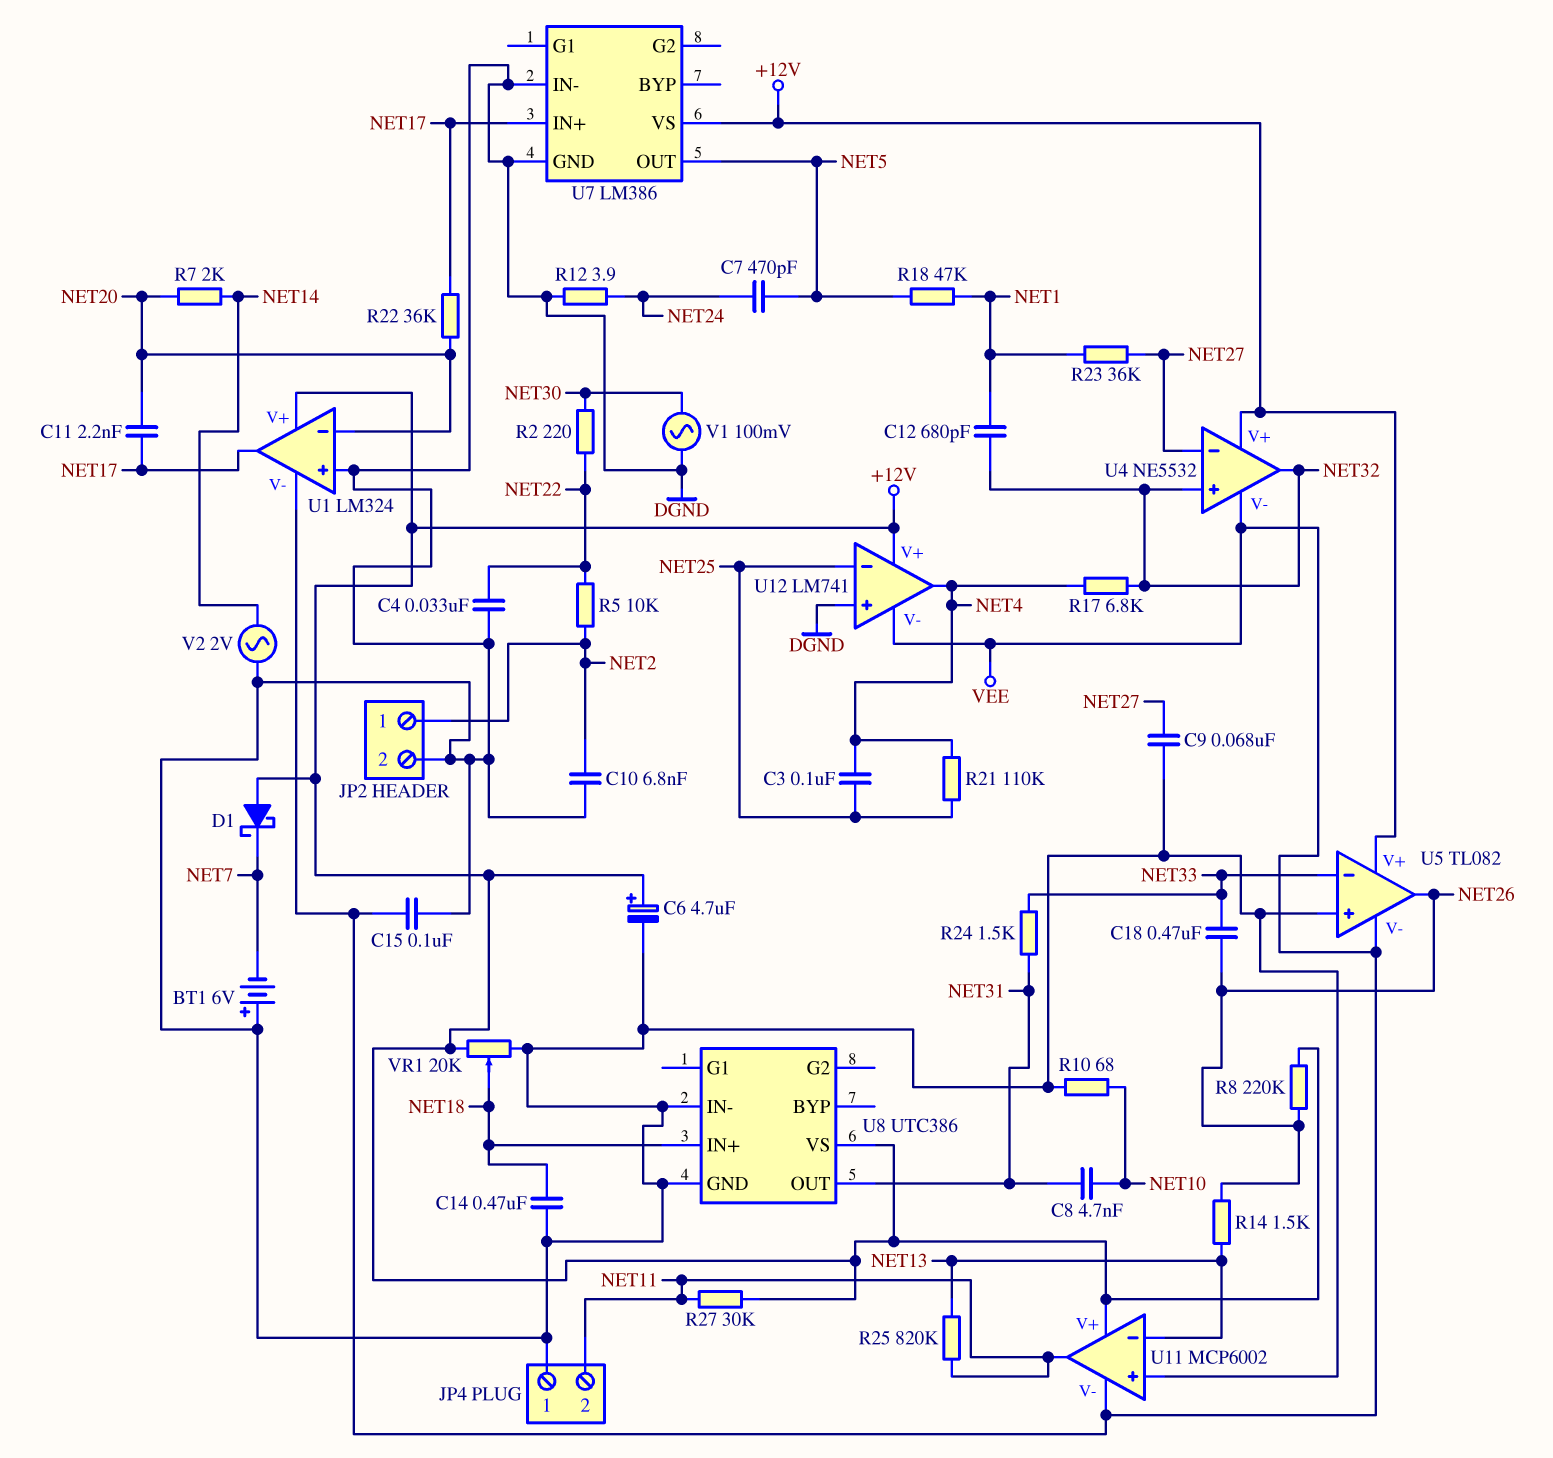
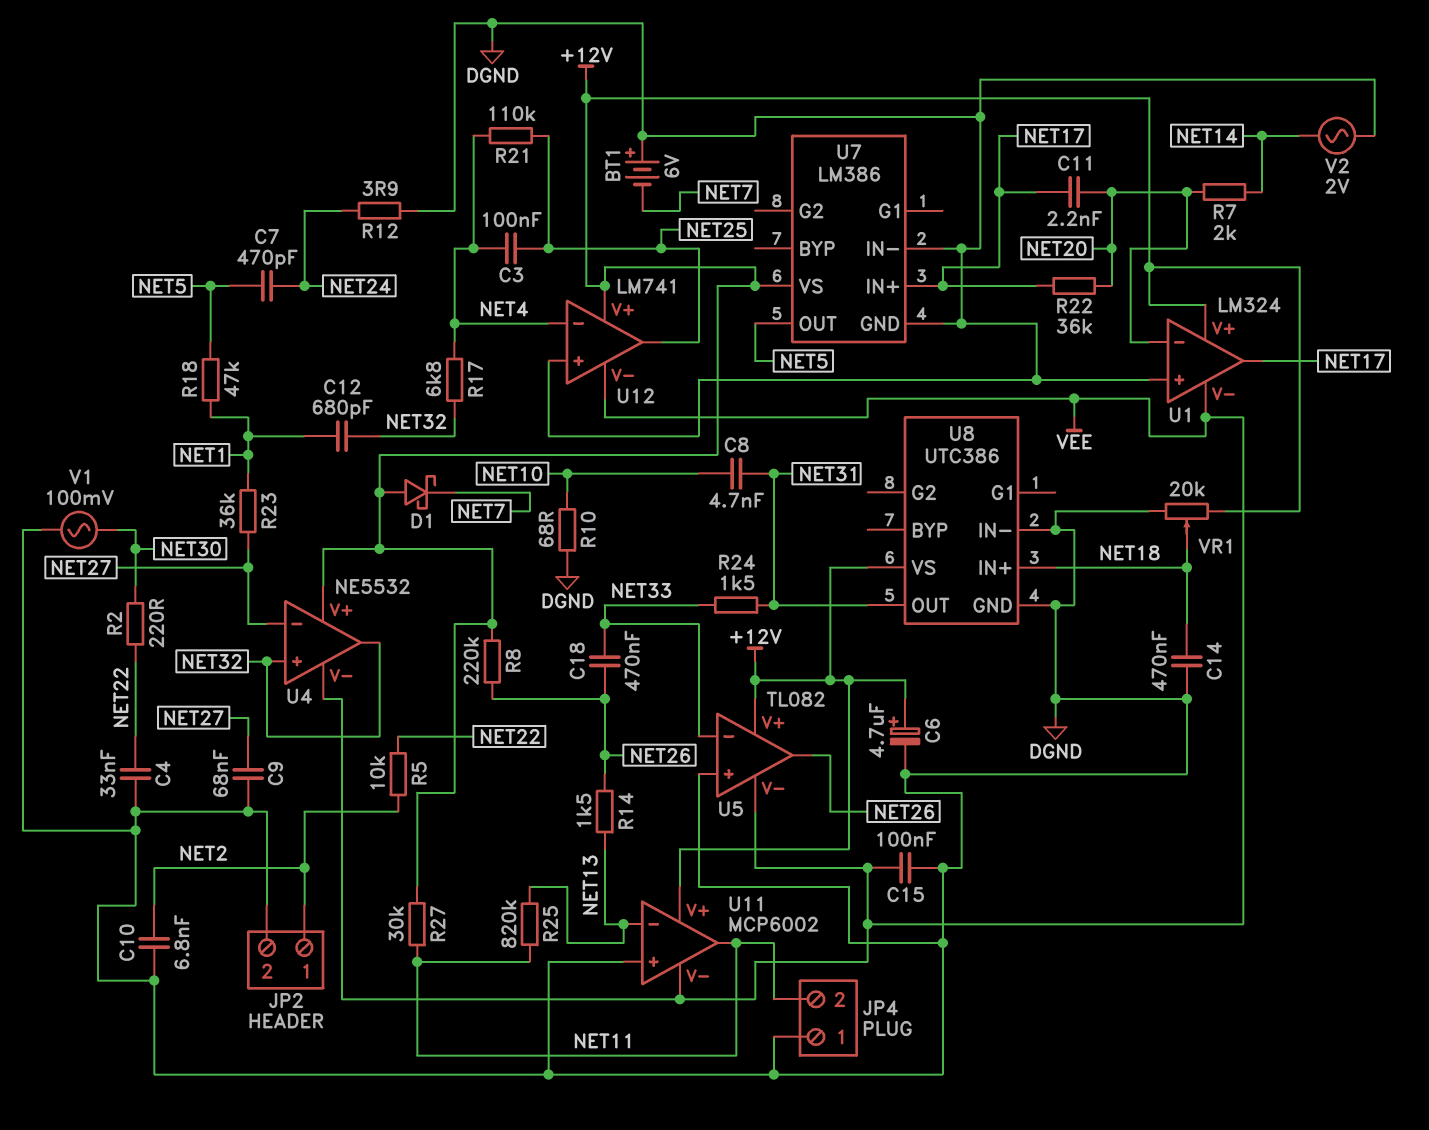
U12 pin in-: NET25 -> NET4
U12 pin out: NET4 -> NET25

